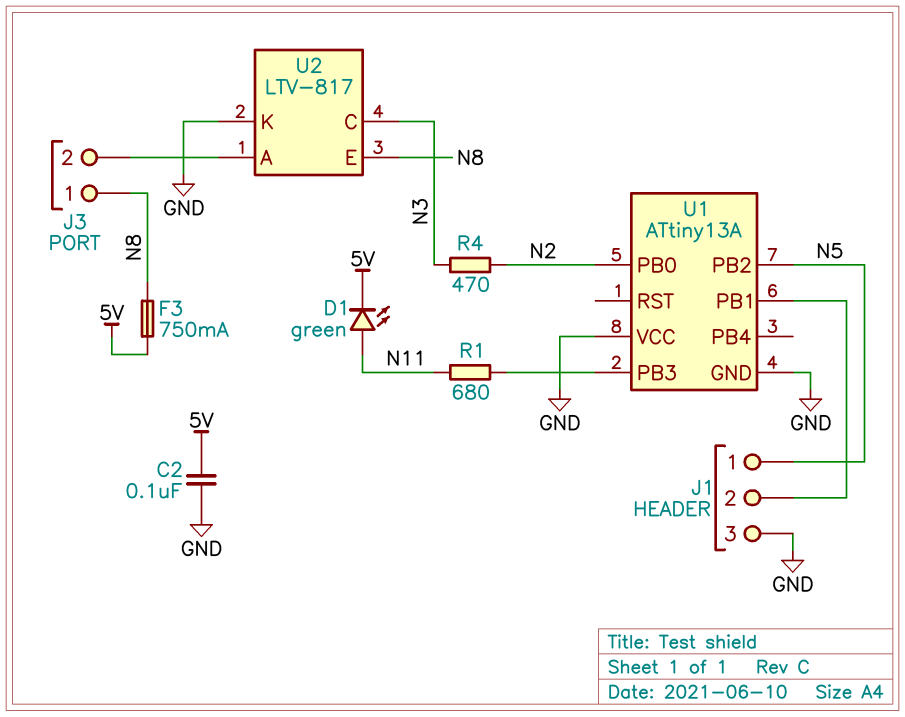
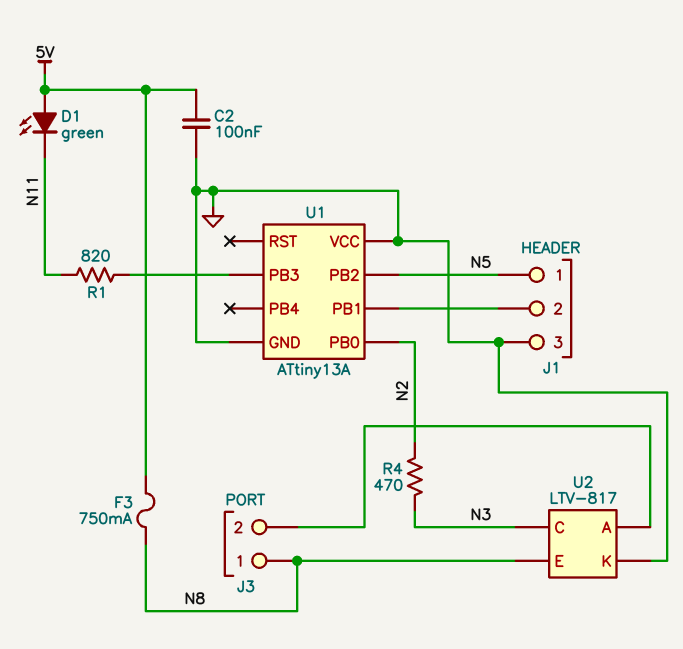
D1: LED green (A N11, K 5V) -> LED green (A 5V, K N11)
R1: 680 (N11, U1/PB3) -> 820 (N11, U1/PB3)

